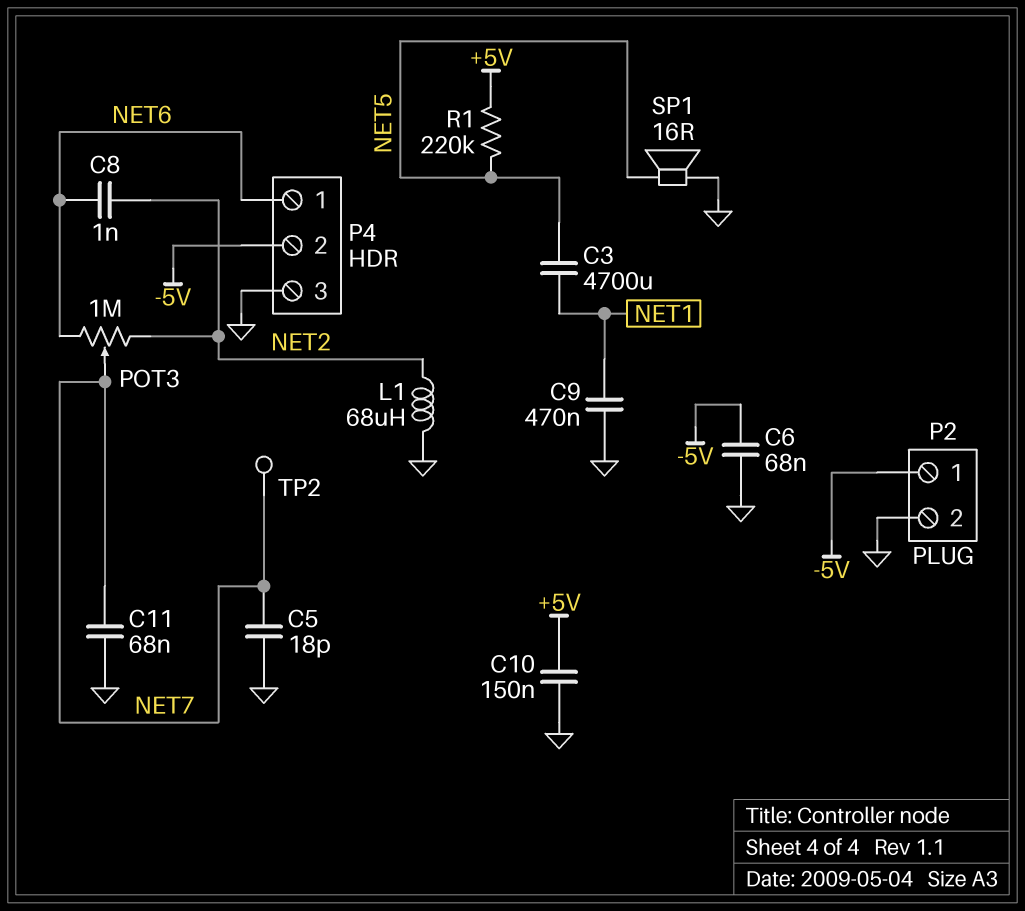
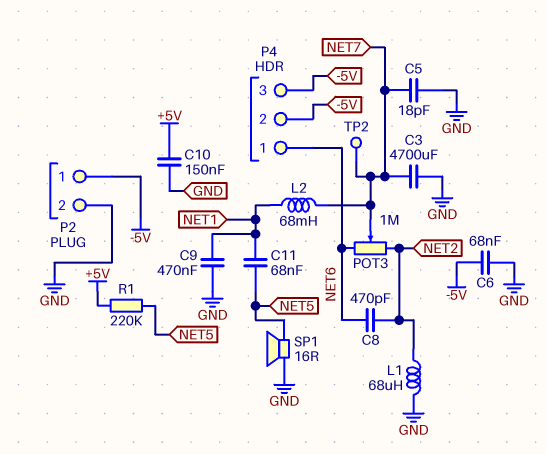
C3: 4700uF (NET1, NET5) -> 4700uF (GND, NET7)
C8: 1nF (NET2, NET6) -> 470pF (NET2, NET6)
C11: 68nF (GND, NET7) -> 68nF (NET1, NET5)
L2: none -> 68mH (NET1, NET7)
P4 pin 3: GND -> -5V

